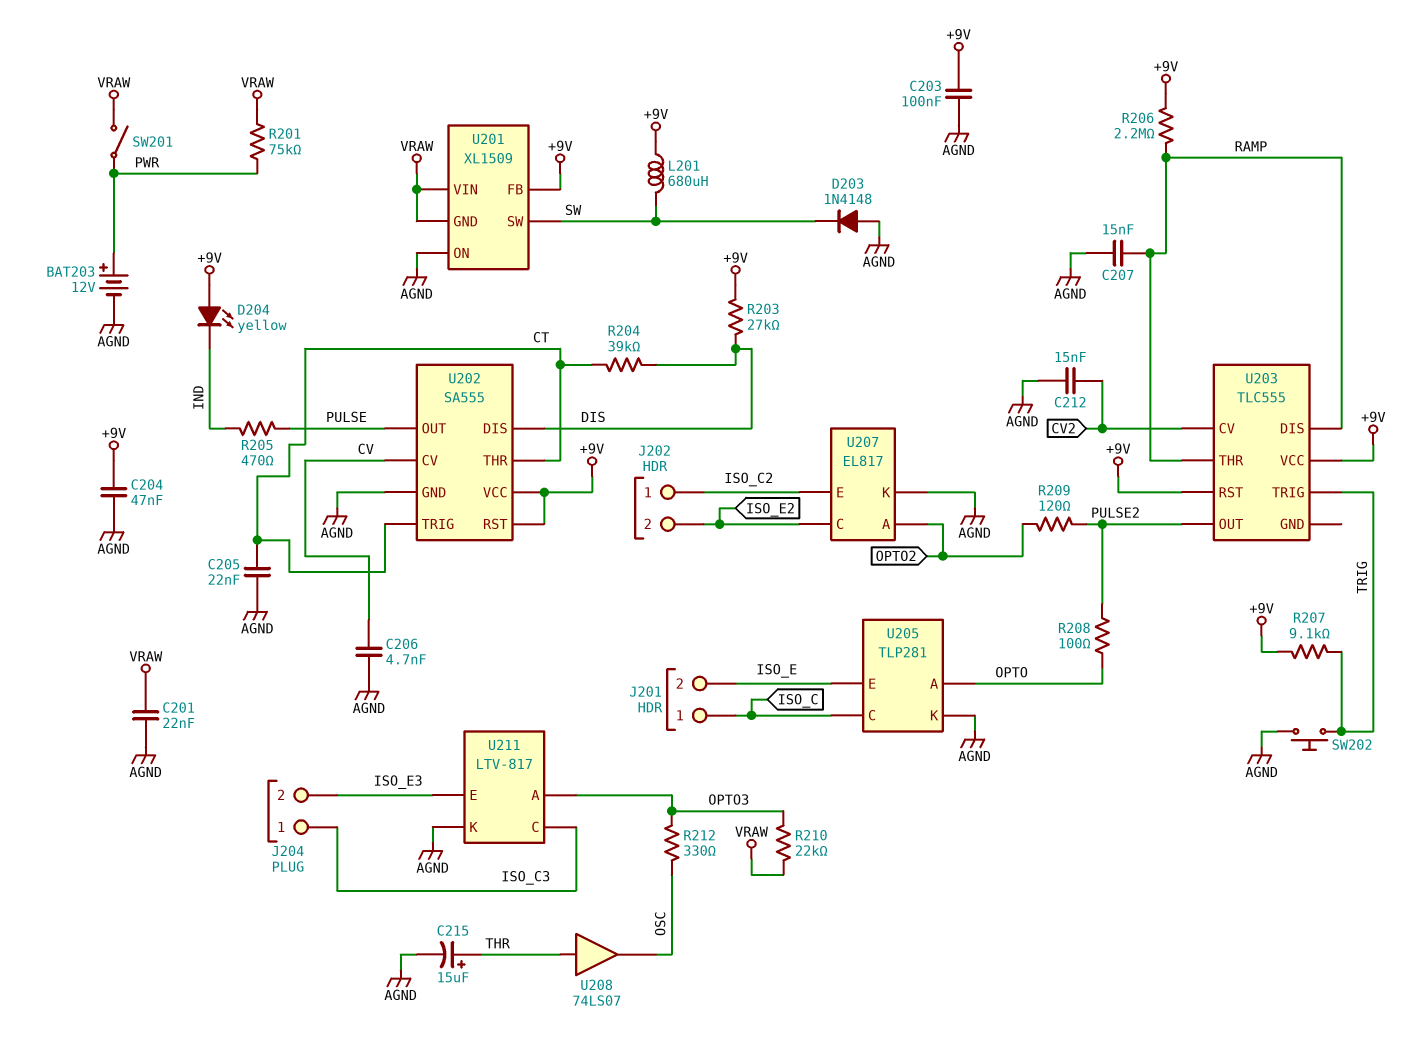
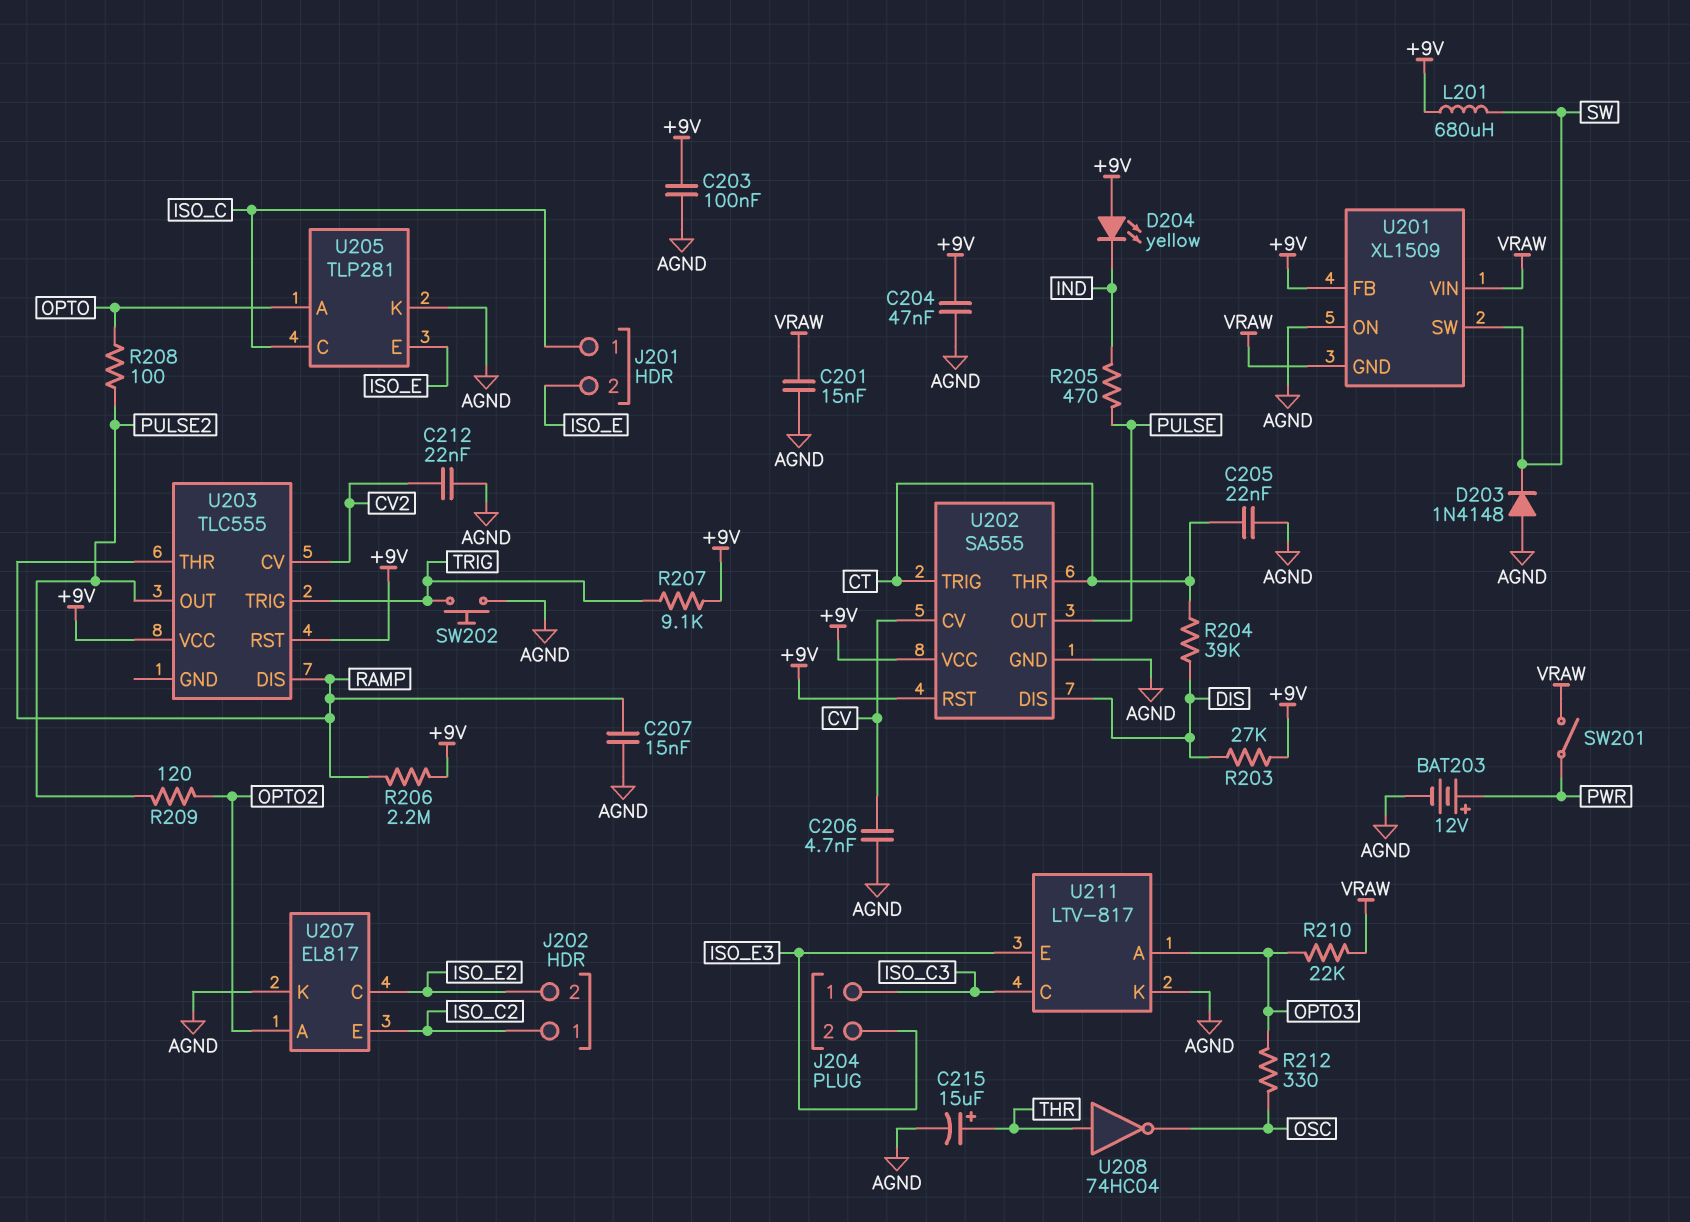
C201: 22nF (AGND, VRAW) -> 15nF (AGND, VRAW)
C212: 15nF (AGND, CV2) -> 22nF (AGND, CV2)
R201: 75k (PWR, VRAW) -> none
U208: buffer 74LS07 (in THR, out OSC) -> NOT 74HC04 (in THR, out OSC)

